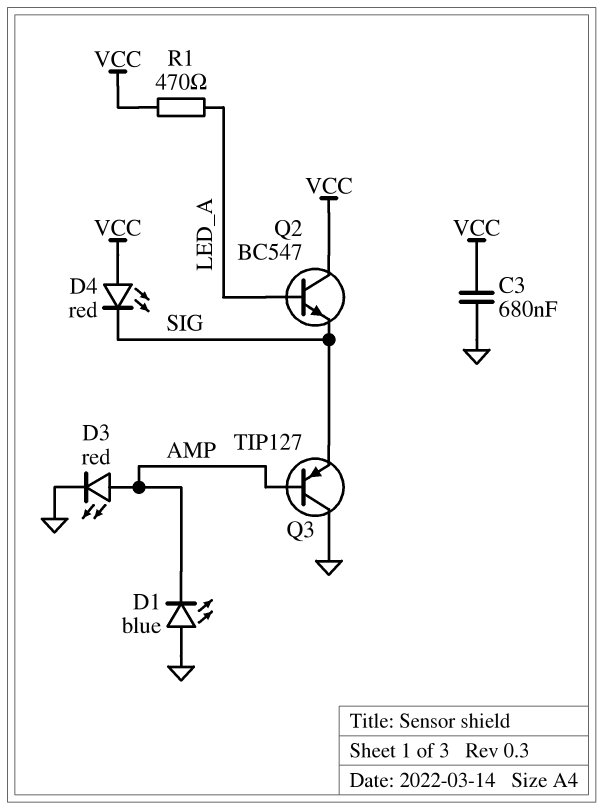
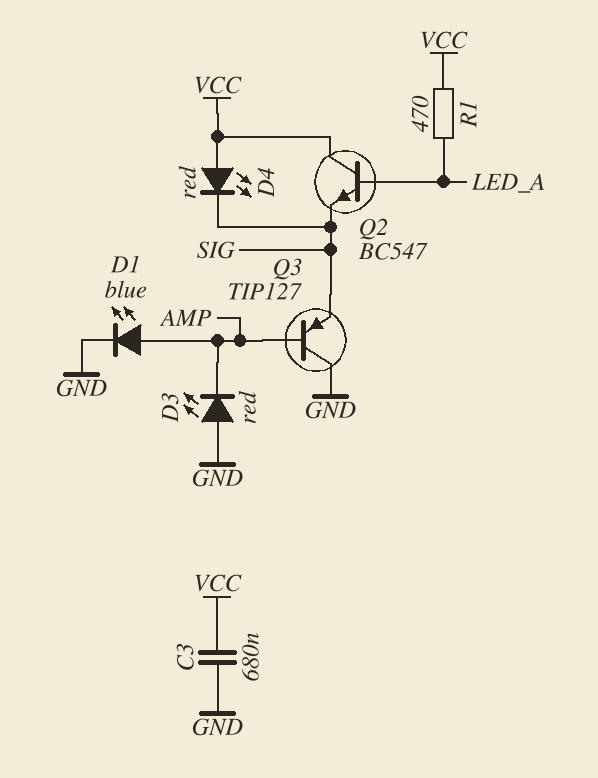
D1: LED blue (A GND, K AMP) -> LED blue (A AMP, K GND)
D3: LED red (A AMP, K GND) -> LED red (A GND, K AMP)

